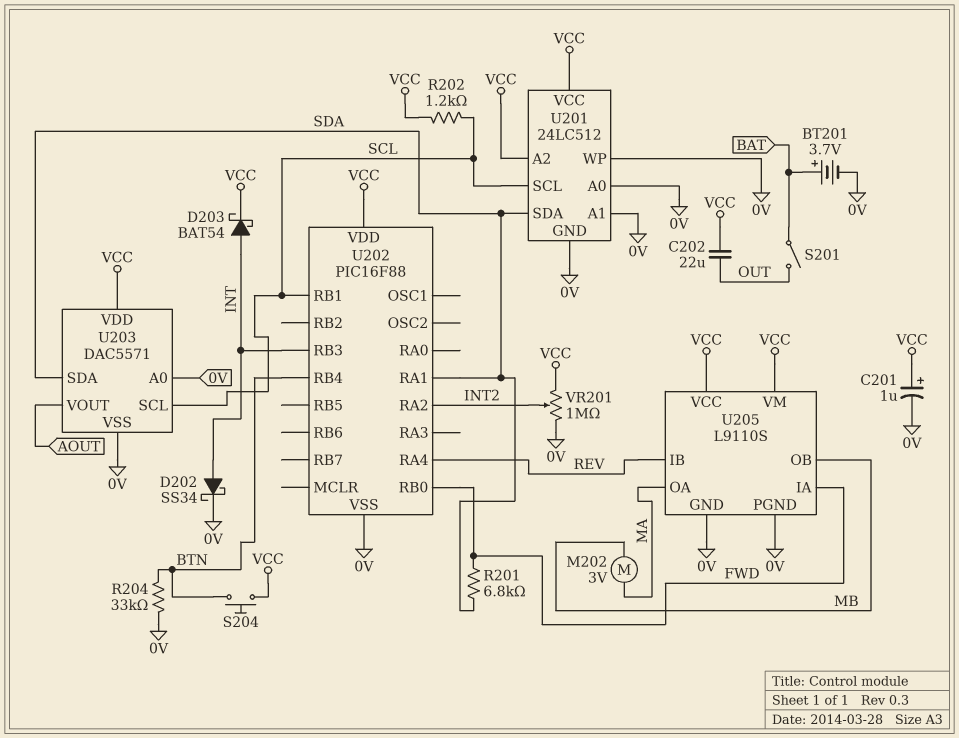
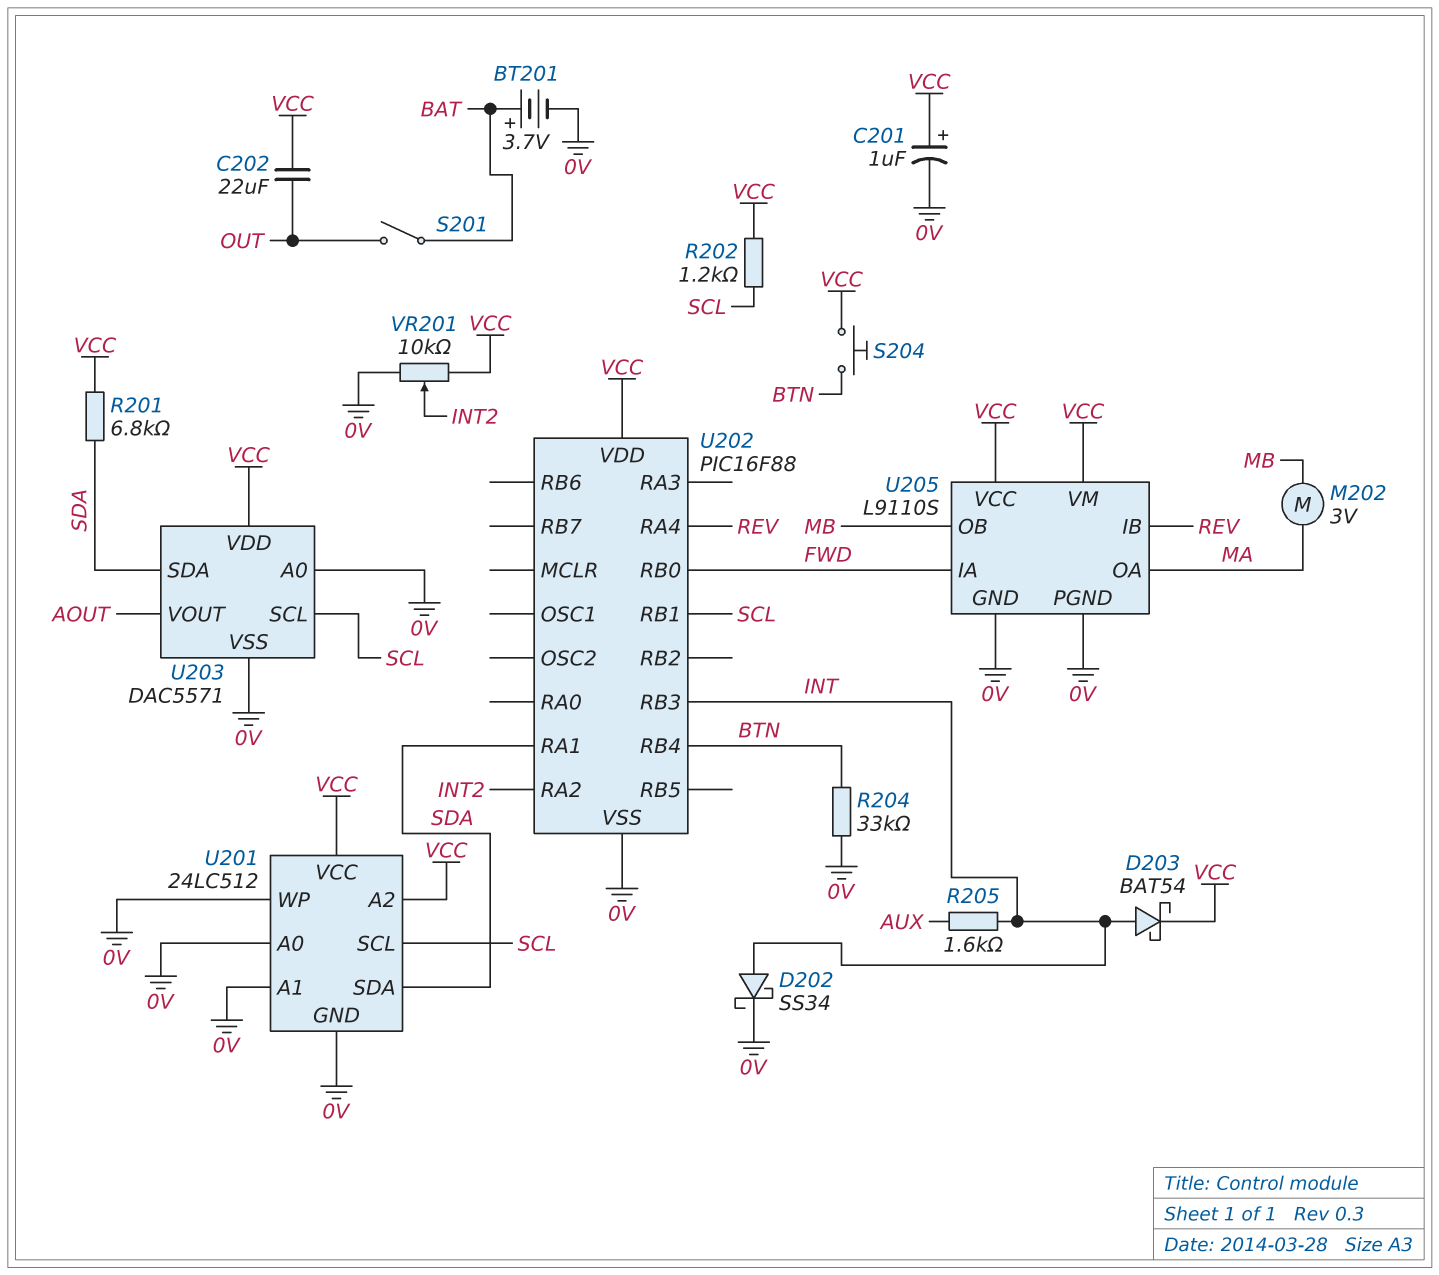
R201: 6.8k (FWD, SDA) -> 6.8k (SDA, VCC)
R205: none -> 1.6k (AUX, INT)
VR201: 1M (0V, VCC, wiper INT2) -> 10k (0V, VCC, wiper INT2)

